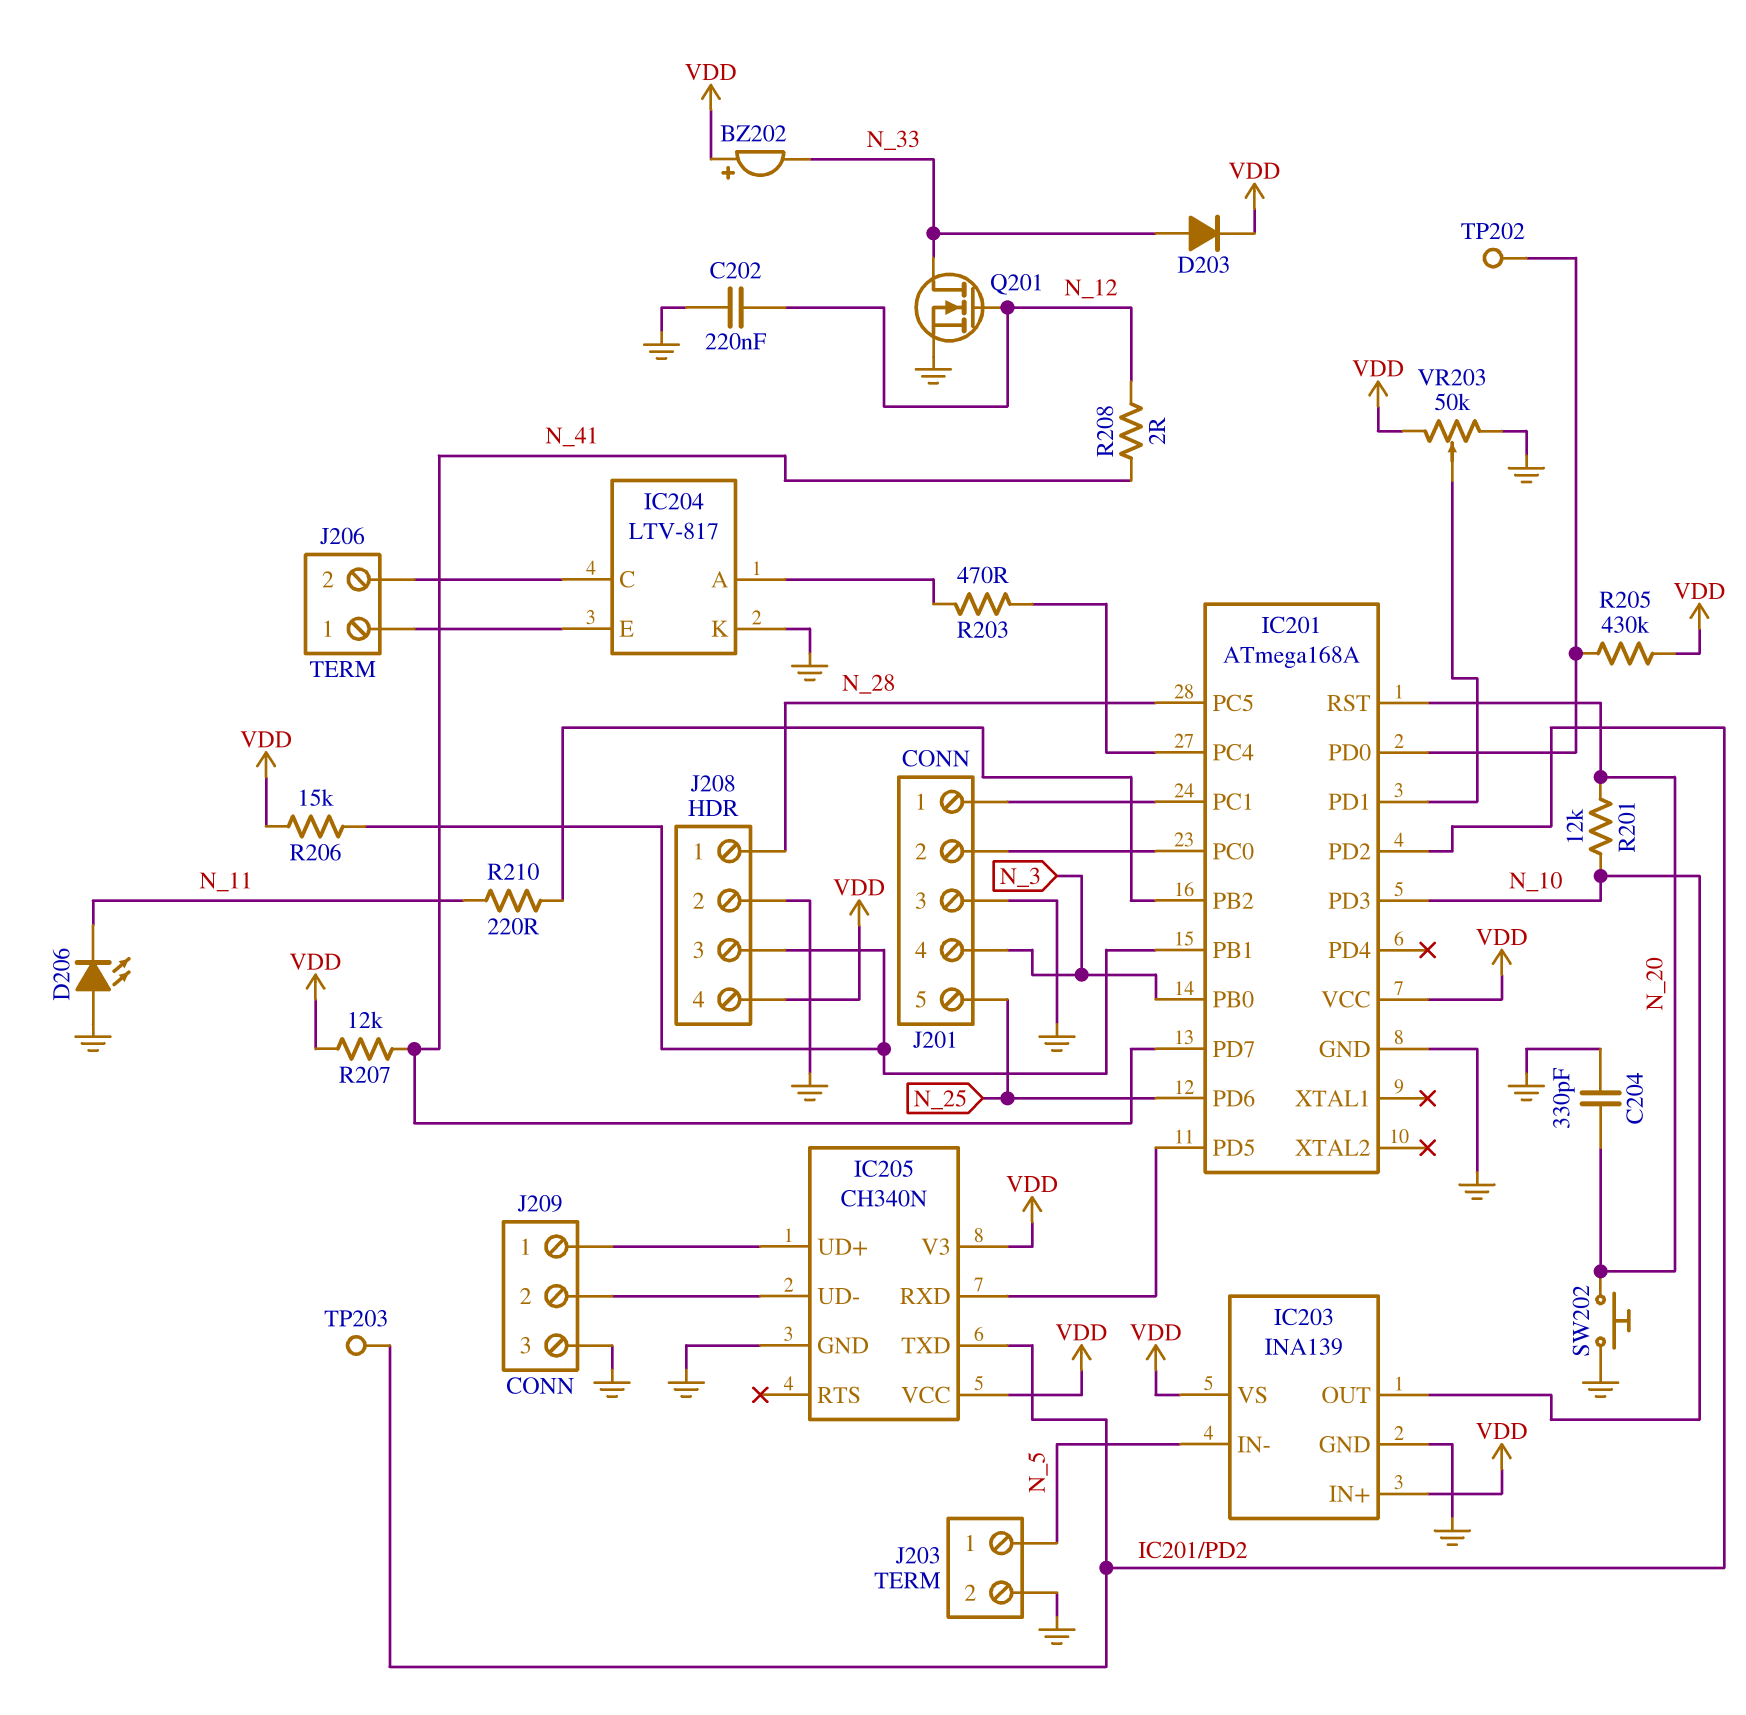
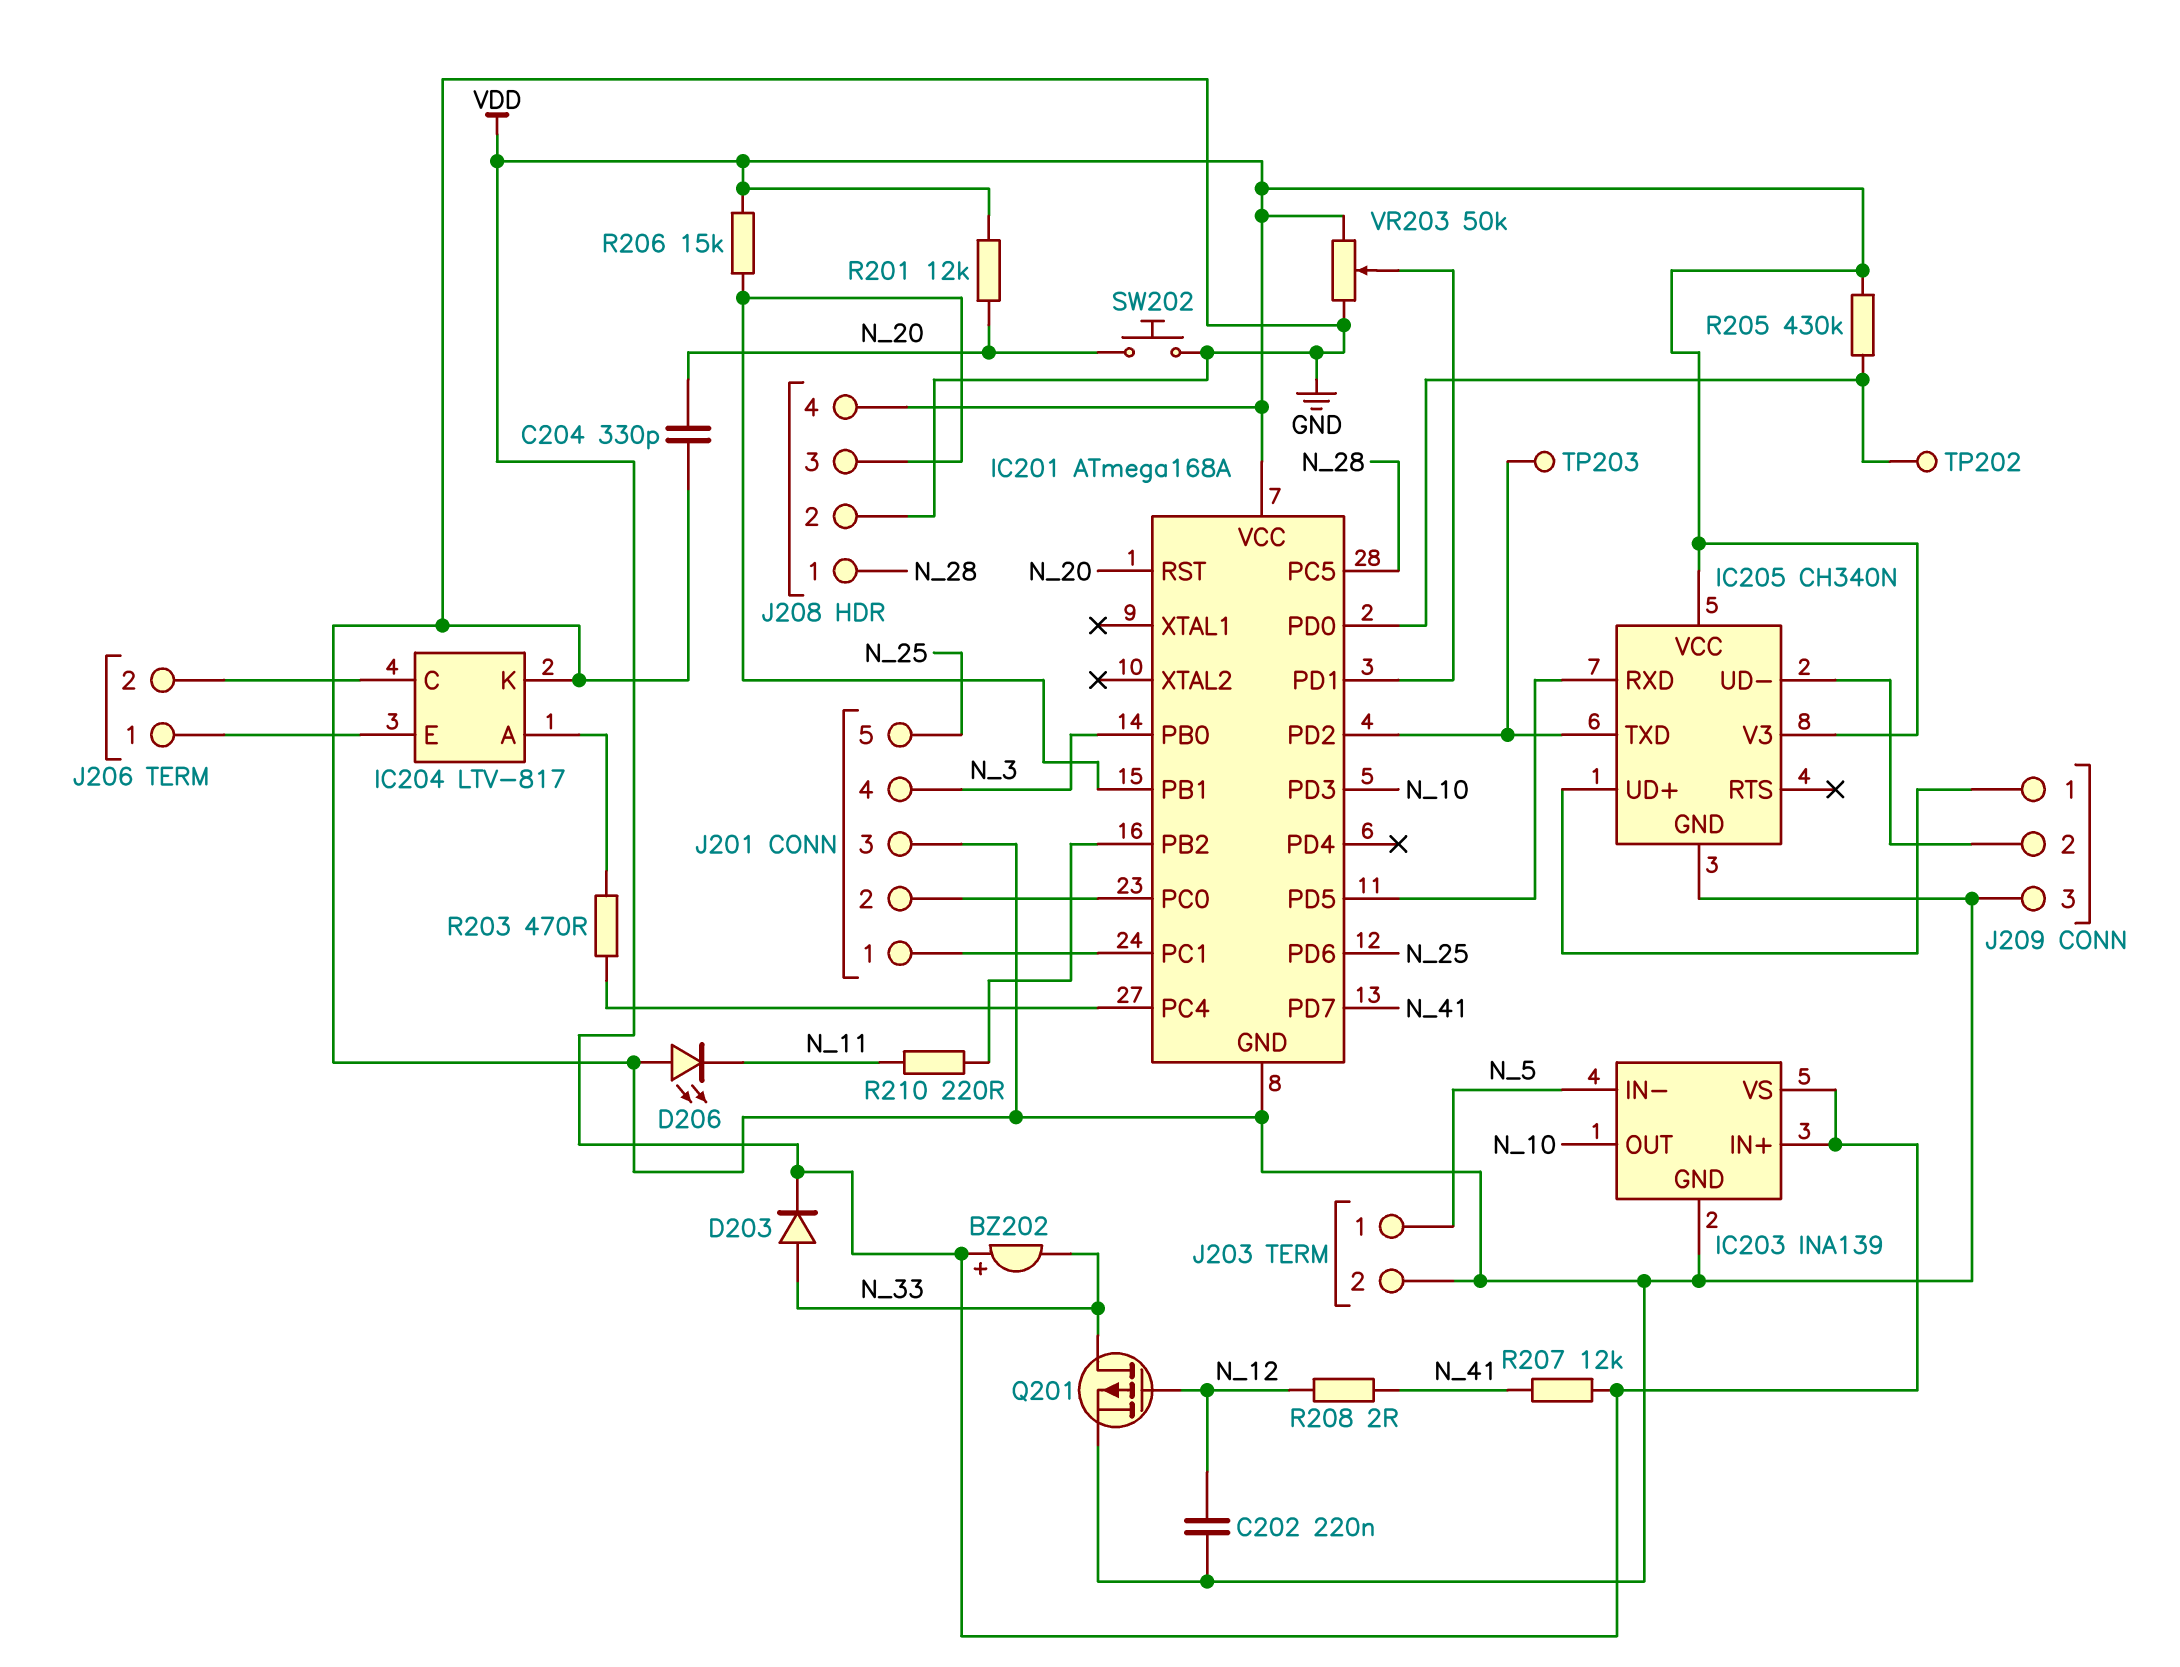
Q201: NMOS (G N_12, D N_33, S GND) -> PMOS (G N_12, D N_33, S GND)
R201: 12k (N_10, N_20) -> 12k (N_20, VDD)

